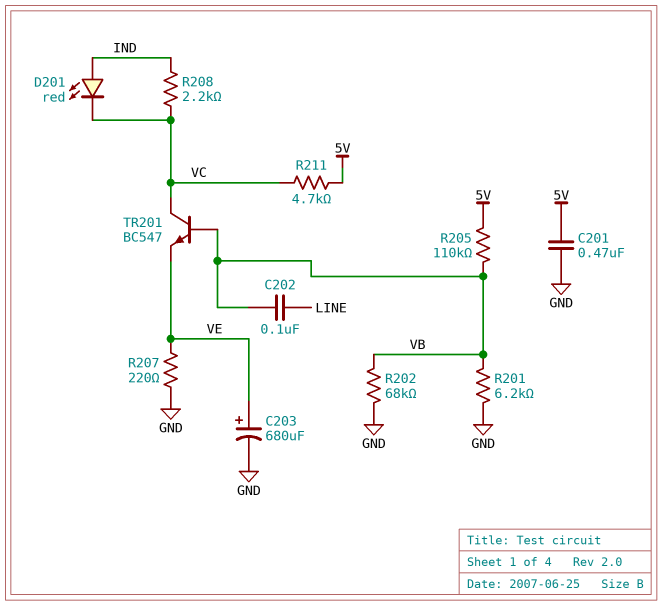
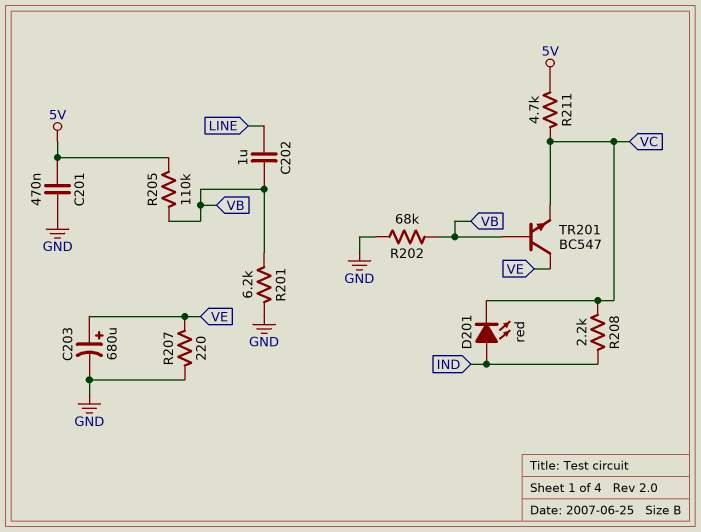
C202: 100nF (LINE, VB) -> 1uF (LINE, VB)
TR201: NPN BC547 (B VB, C VC, E VE) -> NPN BC547 (B VB, C VE, E VC)

